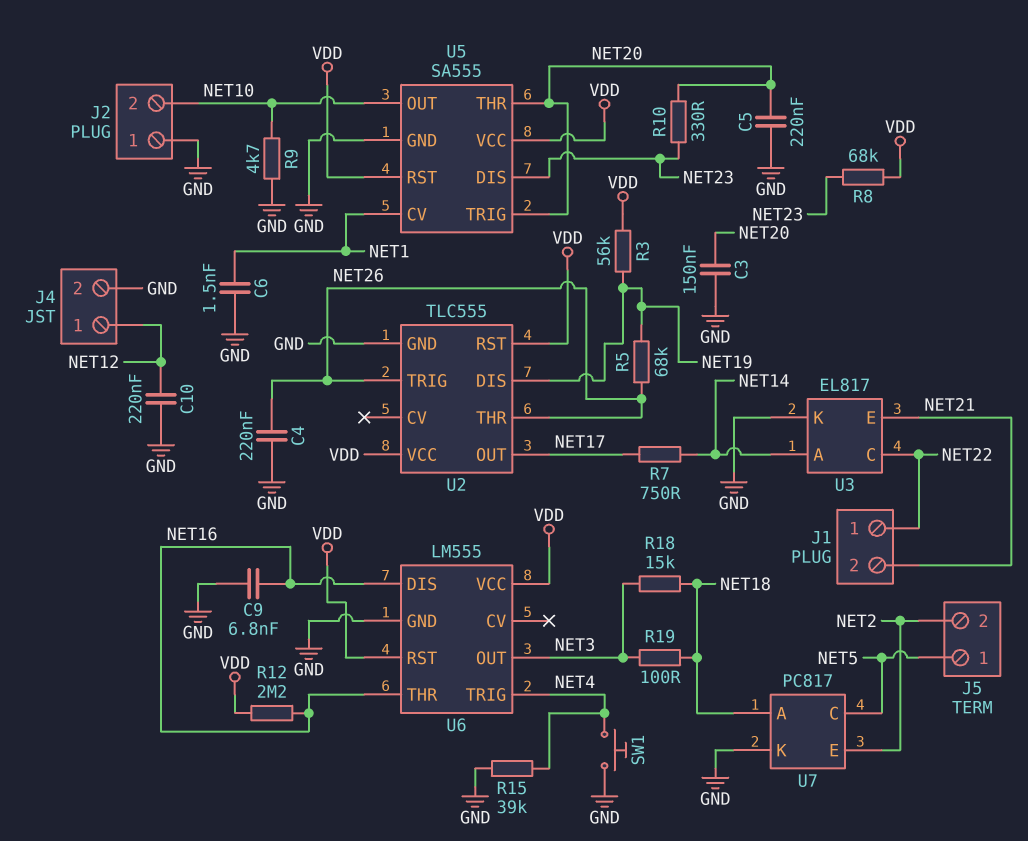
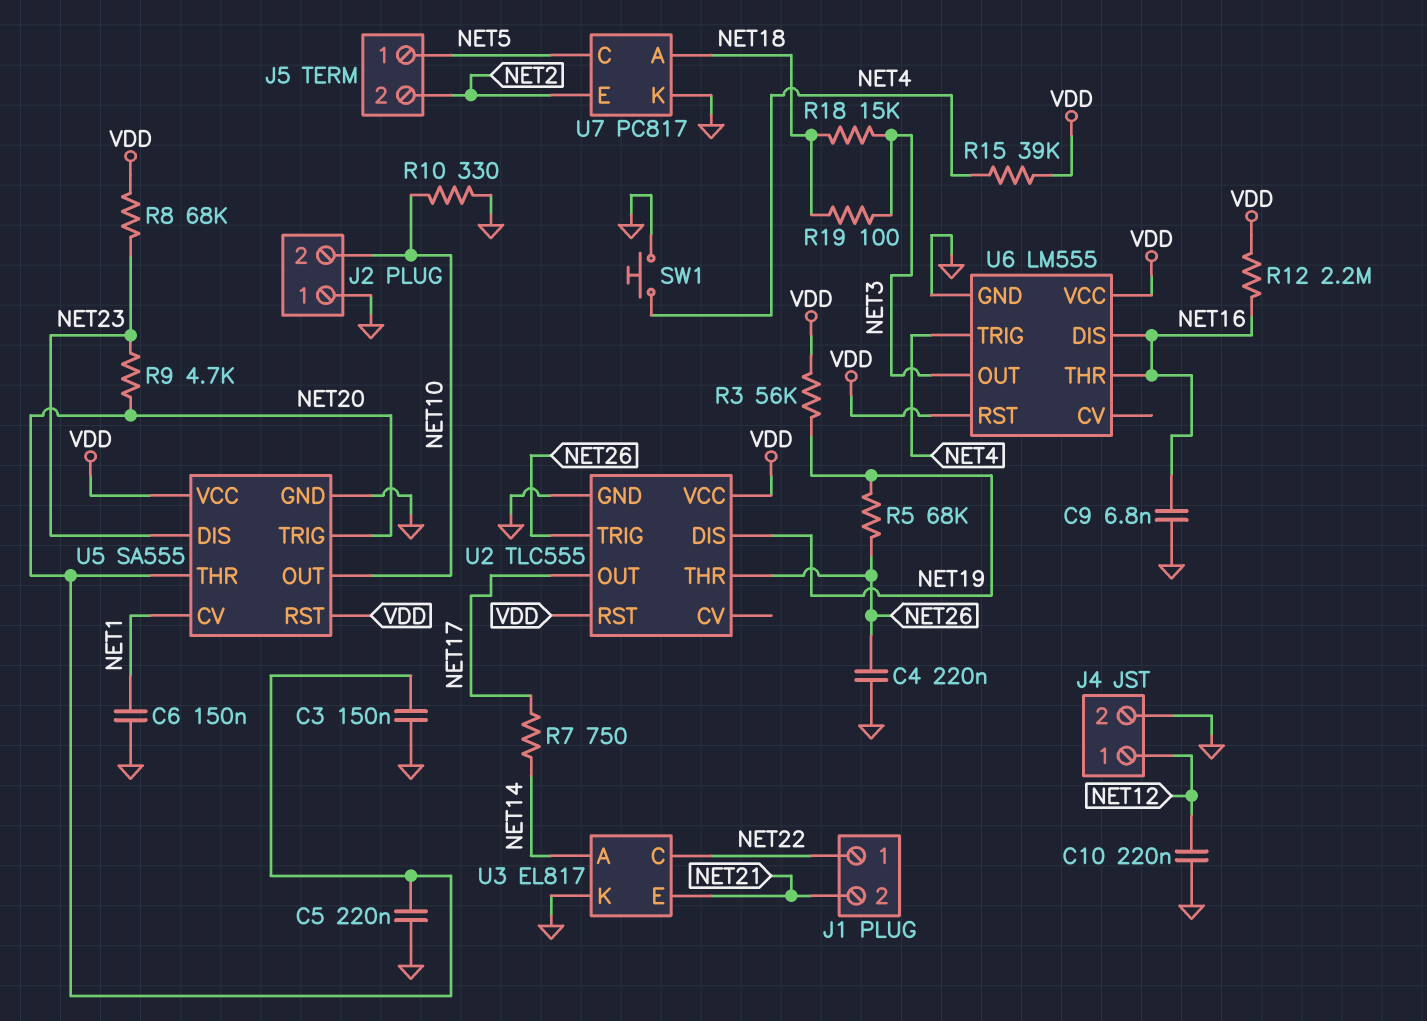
C6: 1.5nF (GND, NET1) -> 150nF (GND, NET1)
R9: 4.7k (GND, NET10) -> 4.7k (NET20, NET23)
R10: 330 (NET20, NET23) -> 330 (GND, NET10)
R15: 39k (GND, NET4) -> 39k (NET4, VDD)

